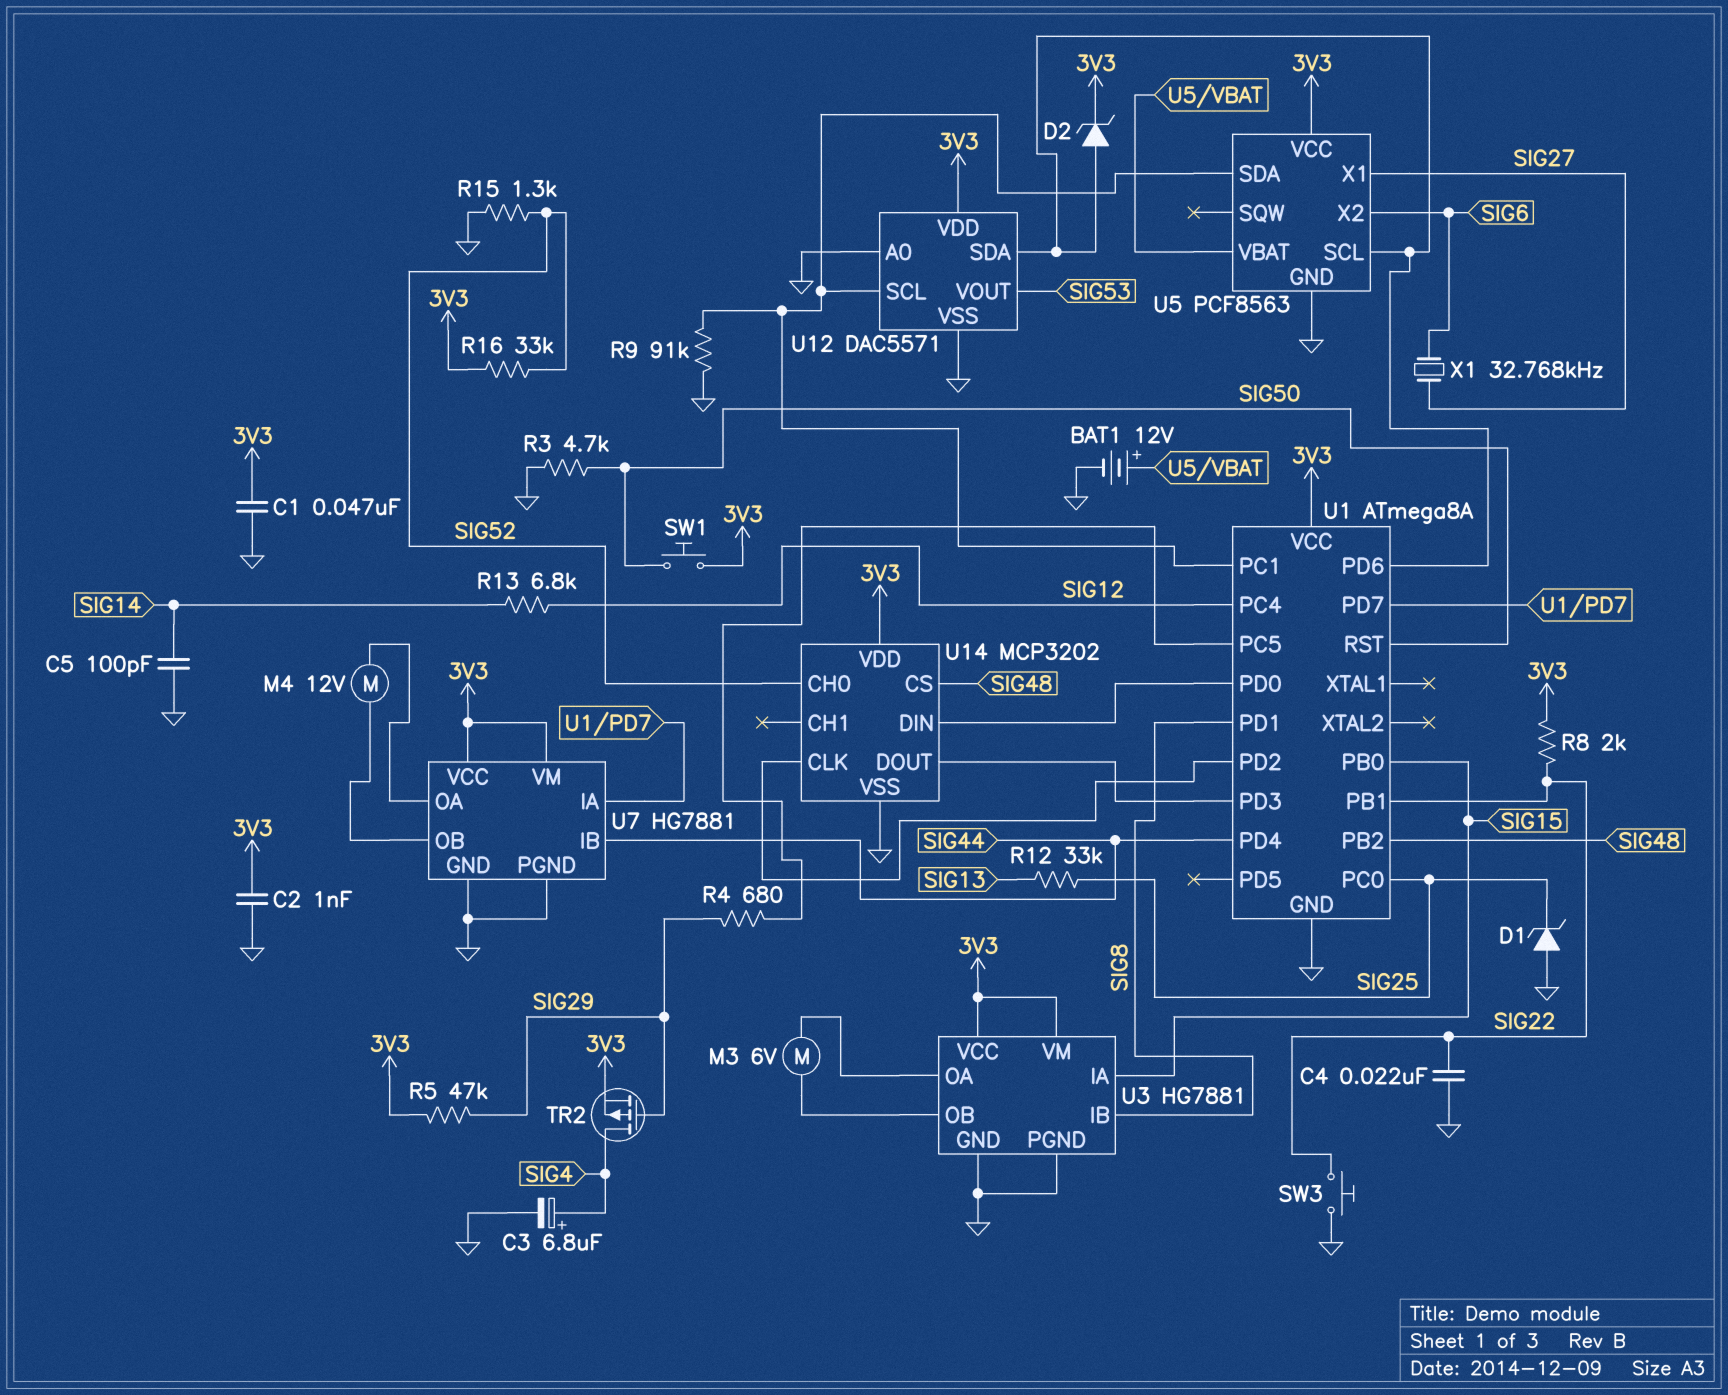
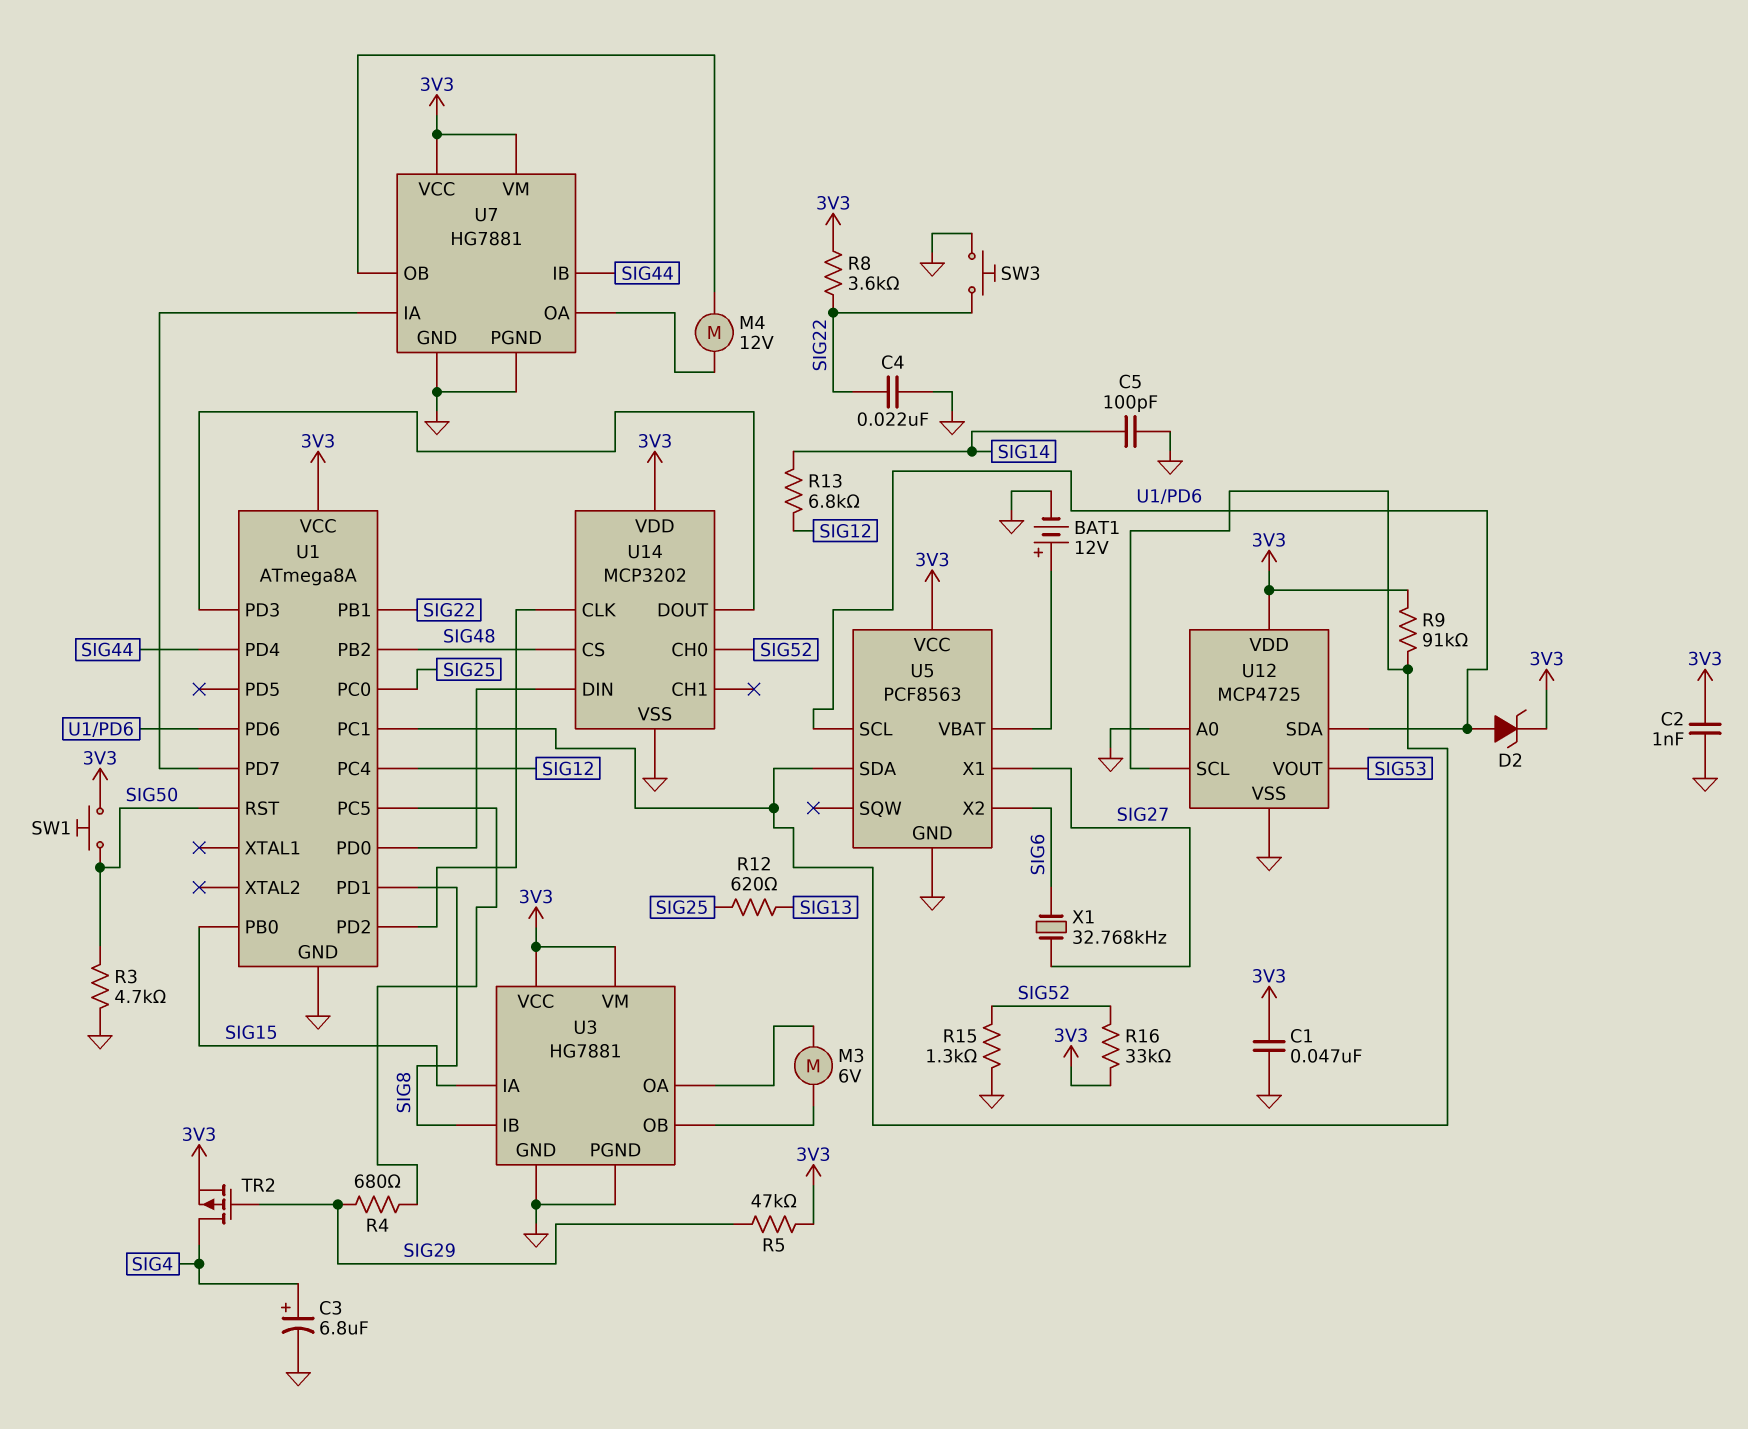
D1: zener (A GND, K SIG25) -> none
R8: 2k (3V3, SIG22) -> 3.6k (3V3, SIG22)
R9: 91k (GND, U1/PC1) -> 91k (3V3, U1/PC1)
R12: 33k (SIG13, SIG25) -> 620 (SIG13, SIG25)
U12: DAC5571 -> MCP4725

